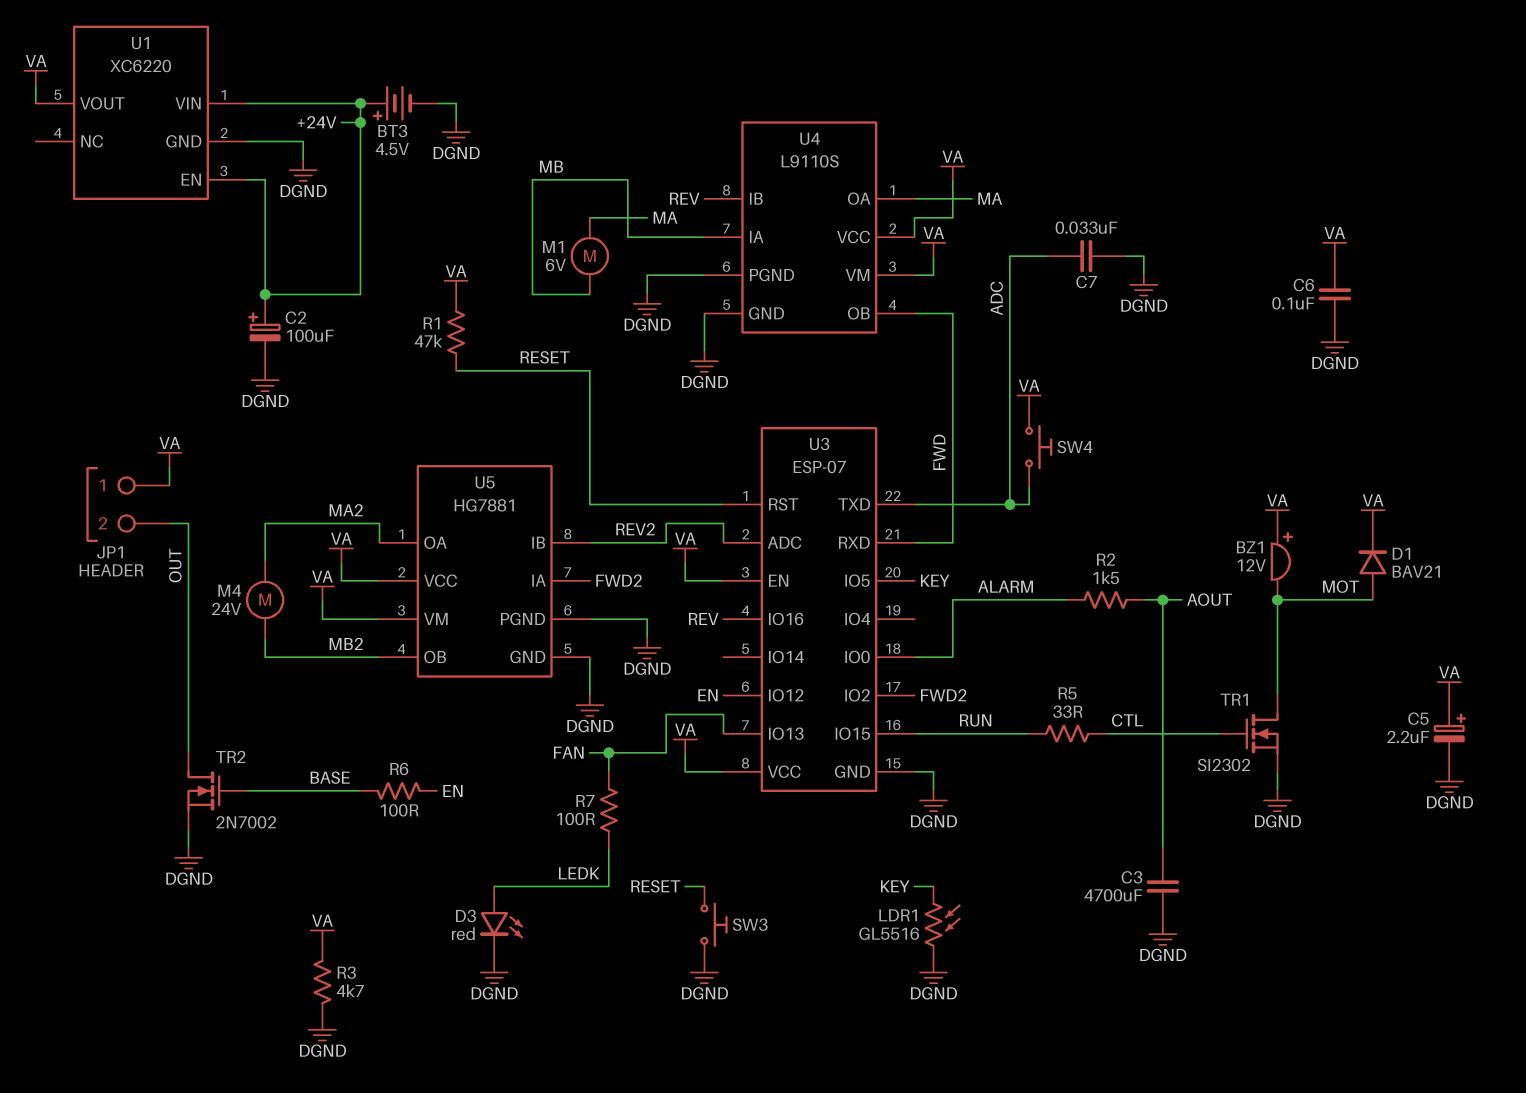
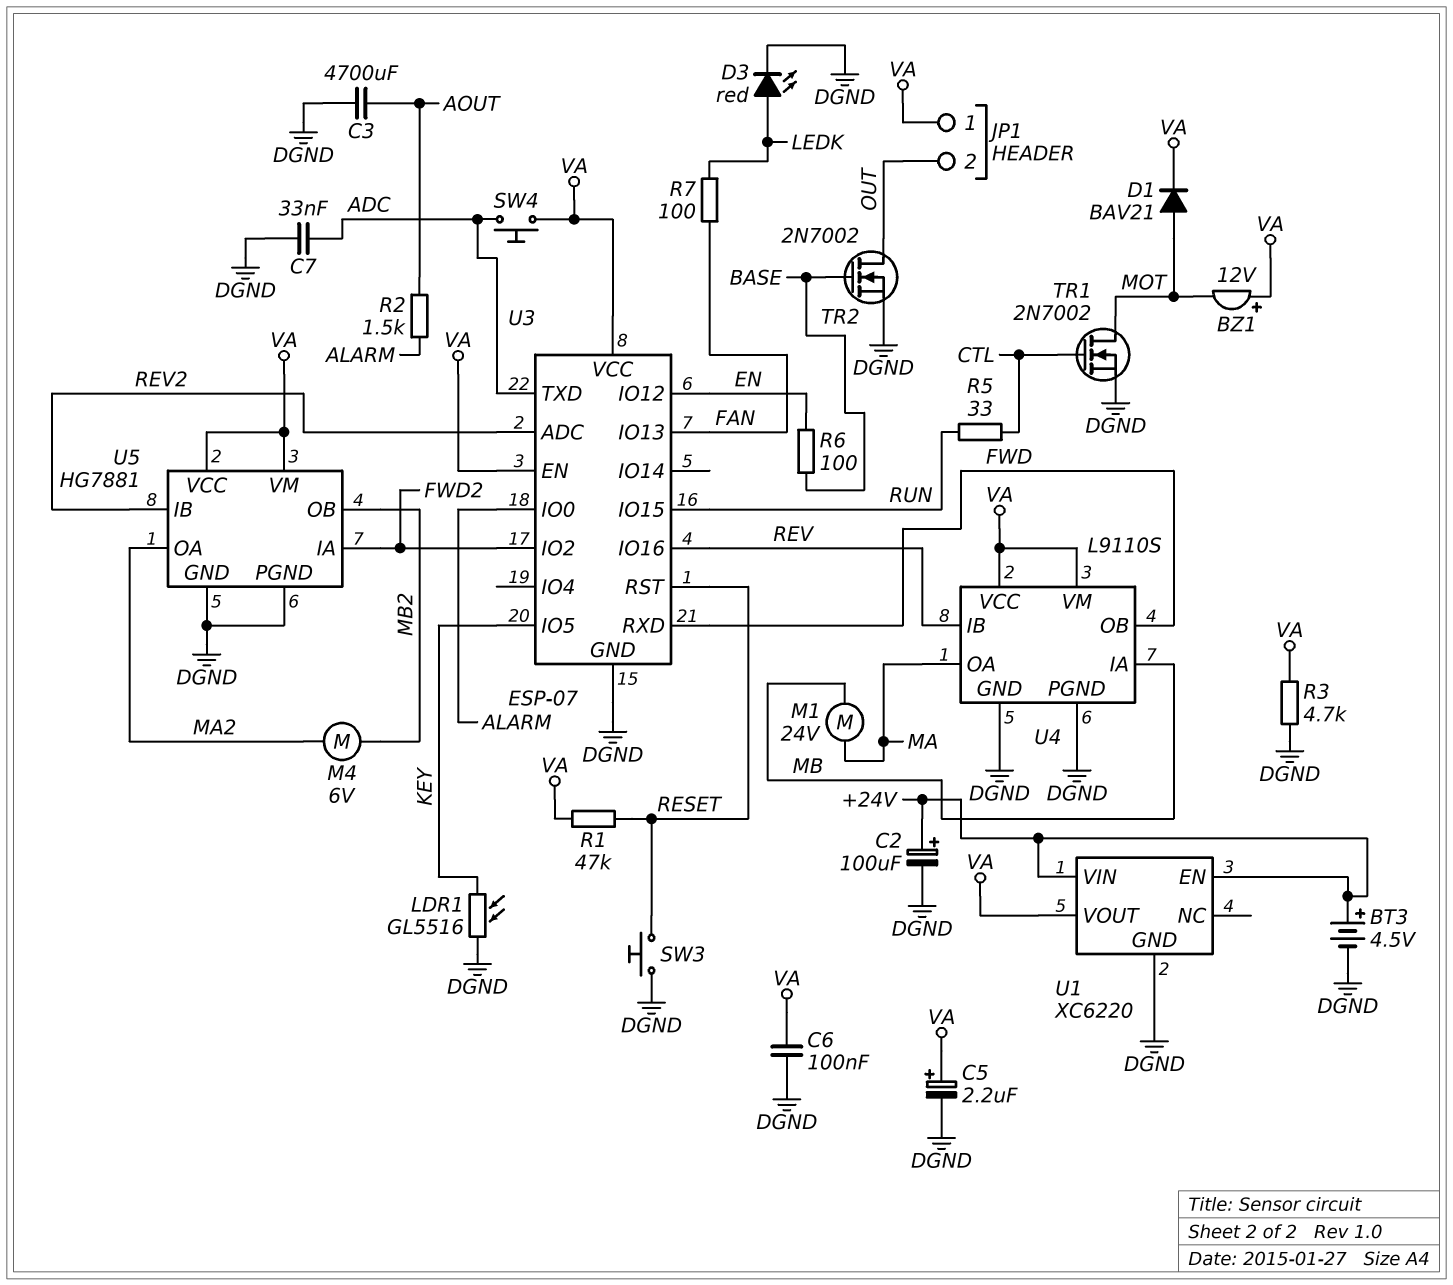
M1: motor 6V (MA, MB) -> motor 24V (MA, MB)
M4: motor 24V (MA2, MB2) -> motor 6V (MA2, MB2)
TR1: NMOS SI2302 (G CTL, D MOT, S DGND) -> NMOS 2N7002 (G CTL, D MOT, S DGND)

